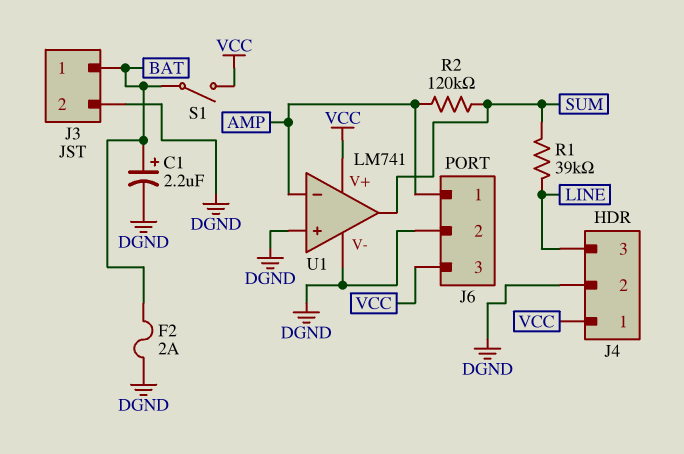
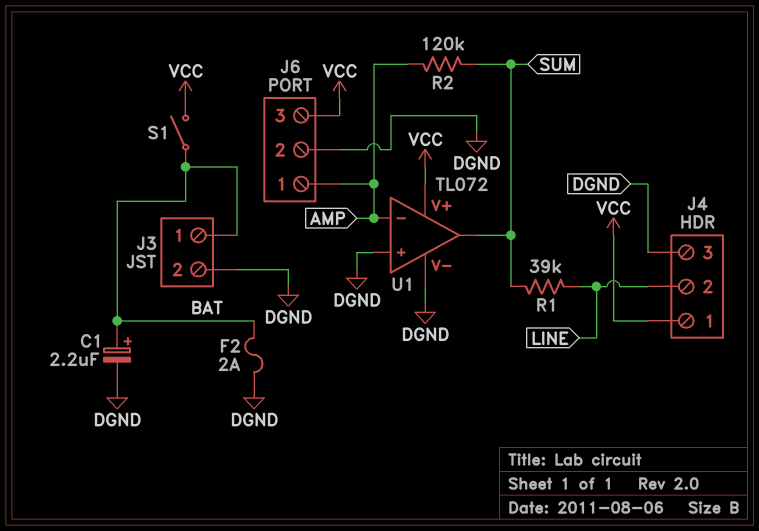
J4 pin 2: DGND -> LINE
J4 pin 3: LINE -> DGND
U1: LM741 -> TL072

